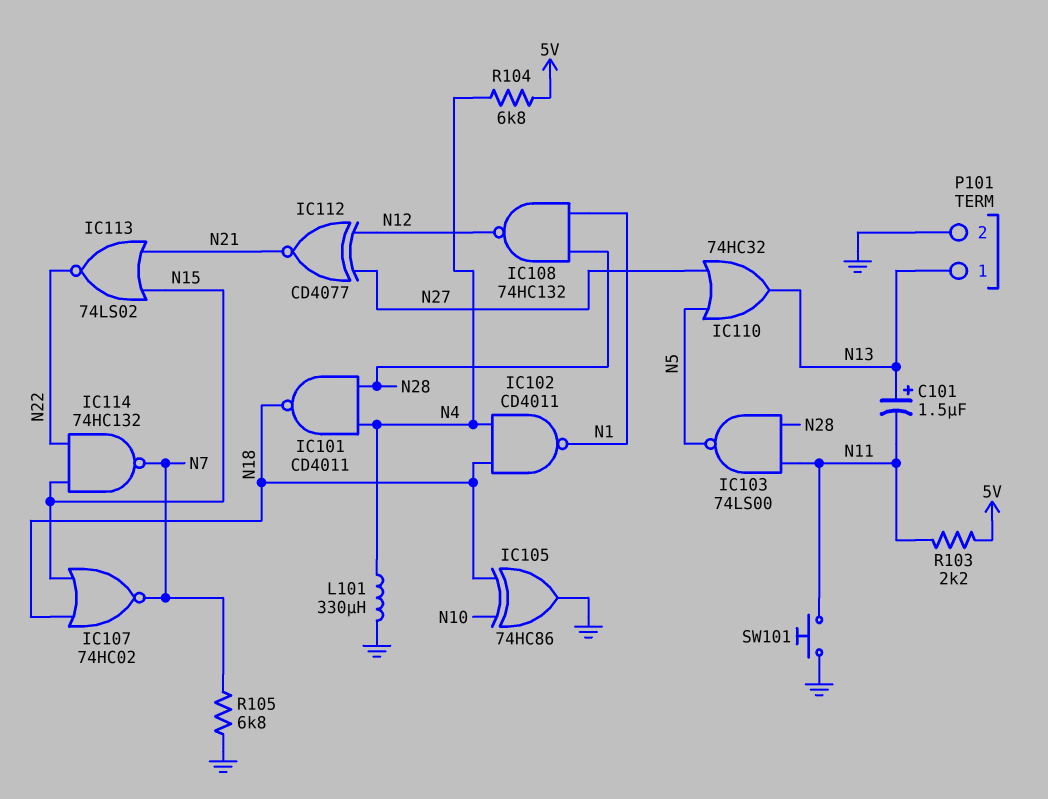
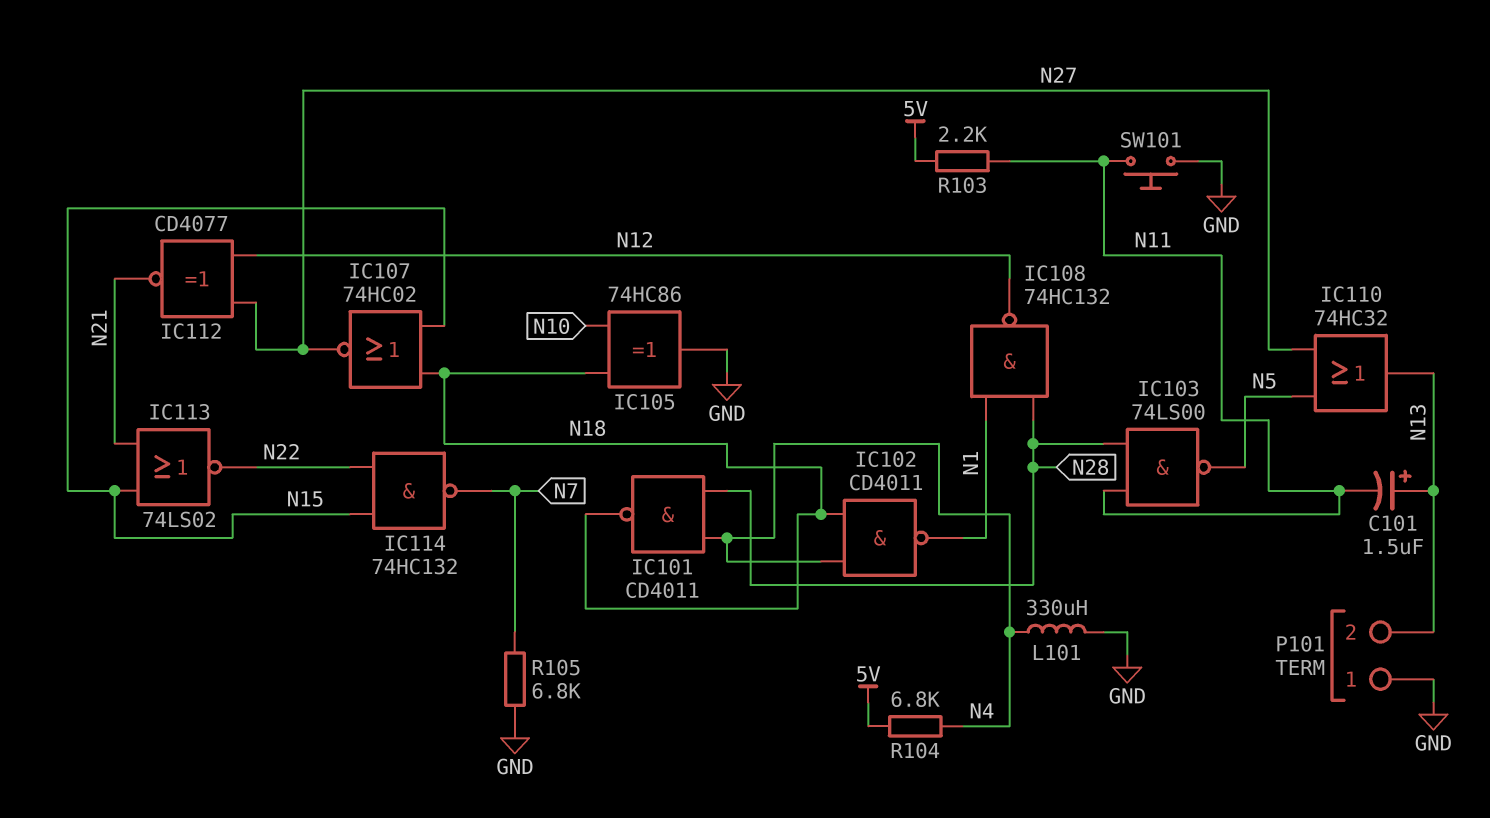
IC107: NOR 74HC02 (in N15, in N18, out N7) -> NOR 74HC02 (in N15, in N18, out N27)
P101 pin 1: N13 -> GND
P101 pin 2: GND -> N13

